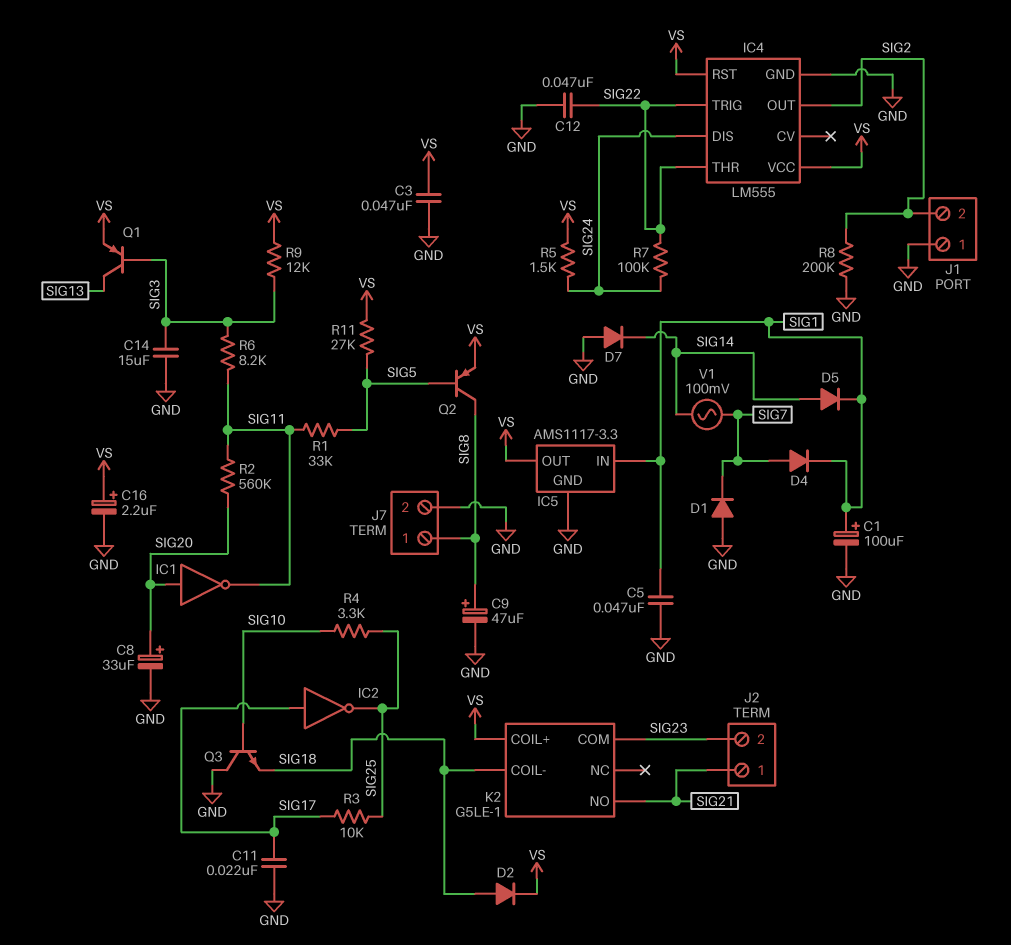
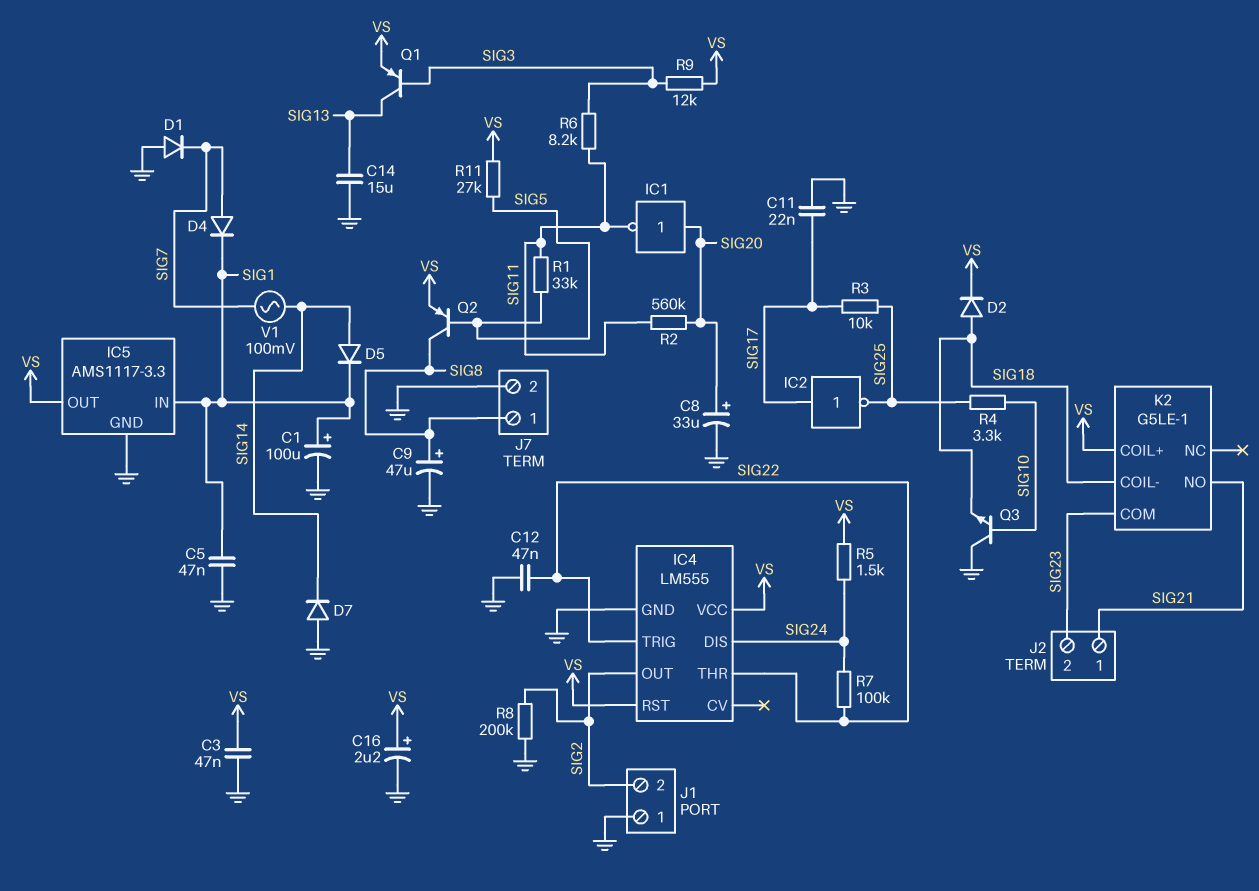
C14: 15uF (GND, SIG3) -> 15uF (GND, SIG13)

